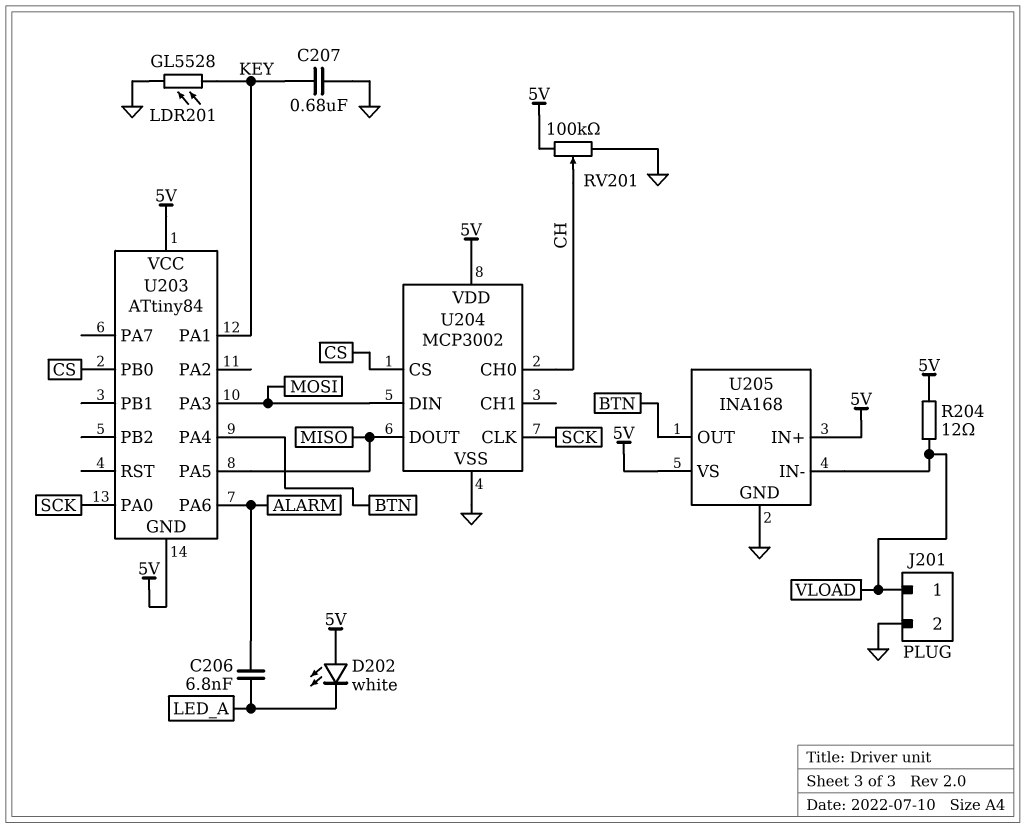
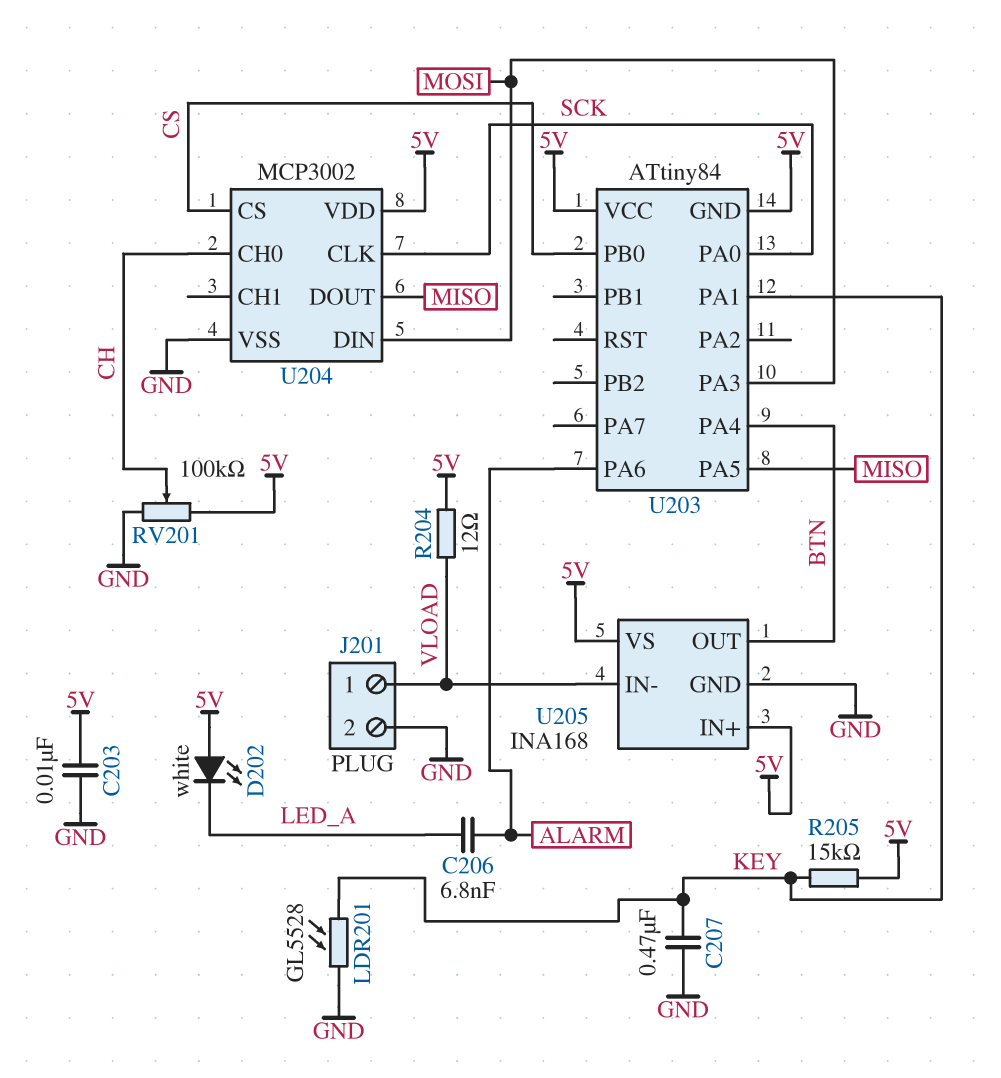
C203: none -> 10nF (5V, GND)
C207: 680nF (GND, KEY) -> 470nF (GND, KEY)
R205: none -> 15k (5V, KEY)

